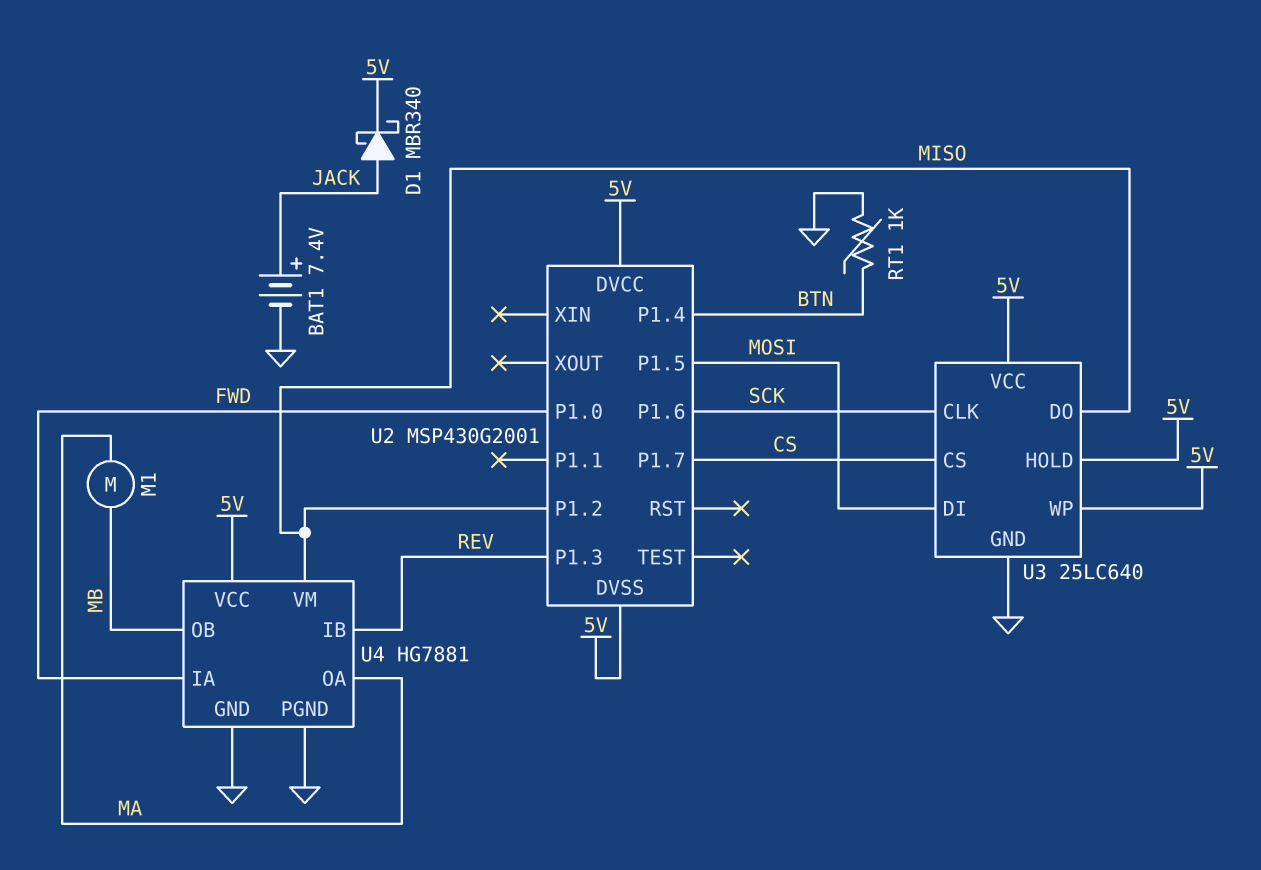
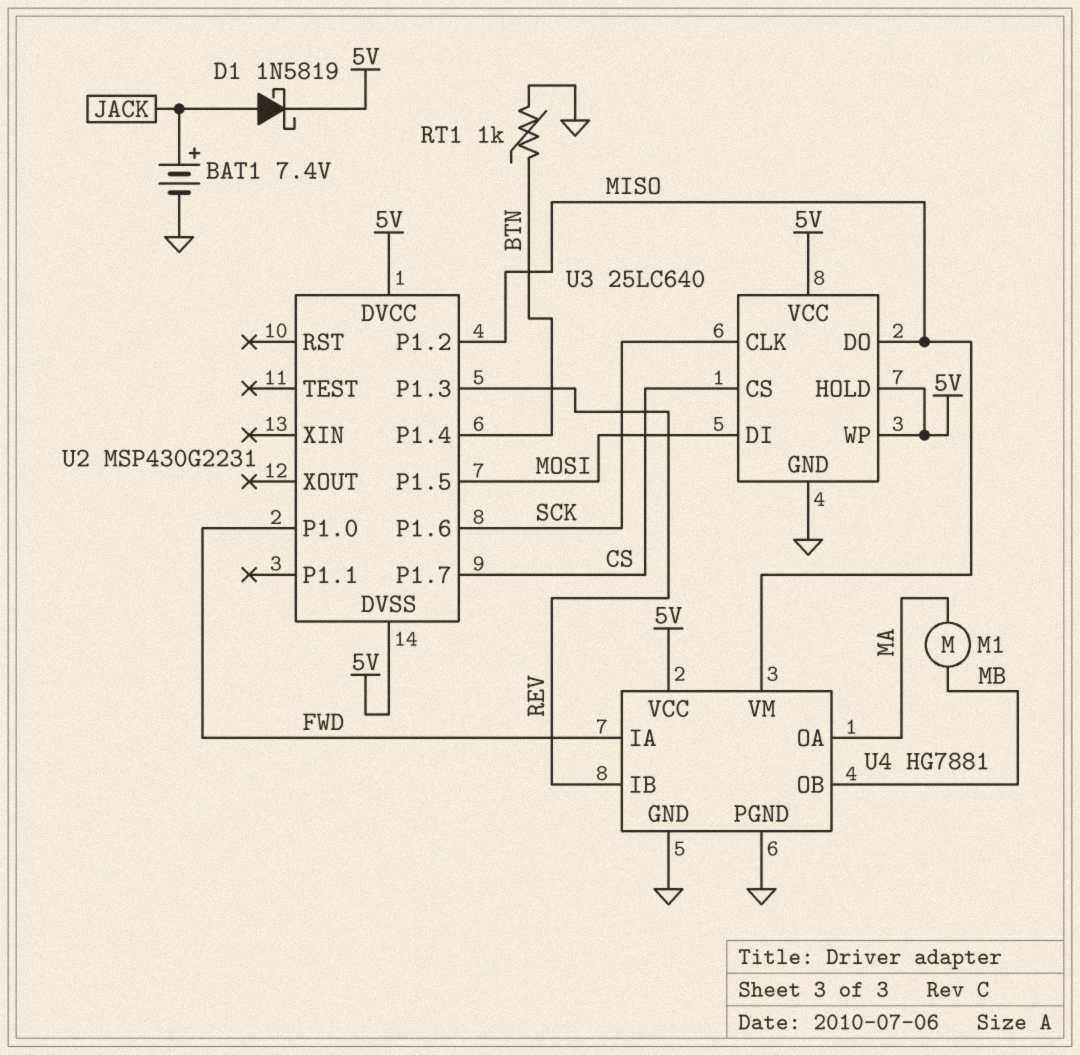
D1: schottky MBR340 (A JACK, K 5V) -> schottky 1N5819 (A JACK, K 5V)
U2: MSP430G2001 -> MSP430G2231

